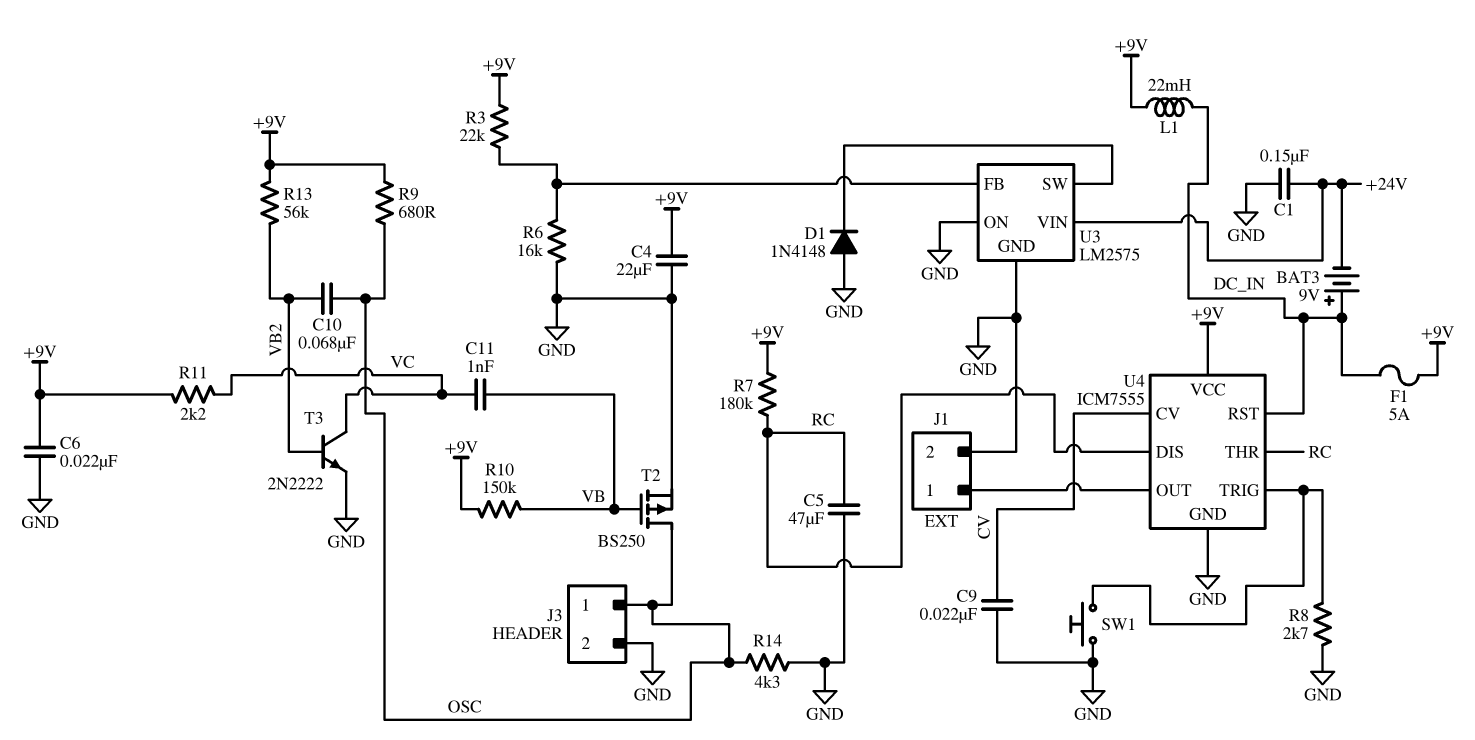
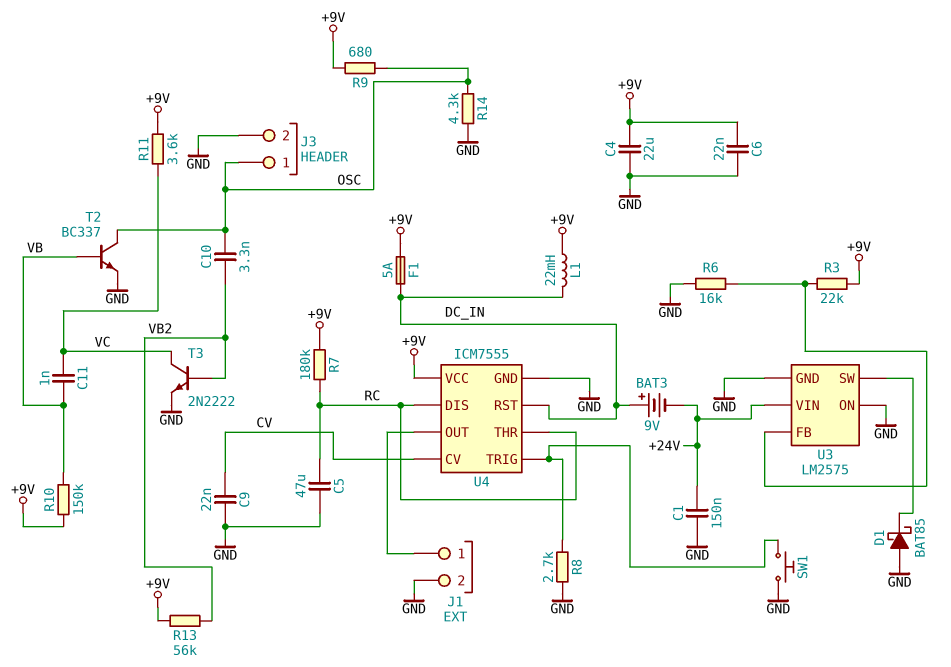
C10: 68nF (OSC, VB2) -> 3.3nF (OSC, VB2)
D1: diode 1N4148 (A GND, K U3/SW) -> schottky BAT85 (A GND, K U3/SW)
R11: 2.2k (+9V, VC) -> 3.6k (+9V, VC)
T2: PMOS BS250 (G VB, D OSC, S GND) -> NPN BC337 (B VB, C OSC, E GND)

